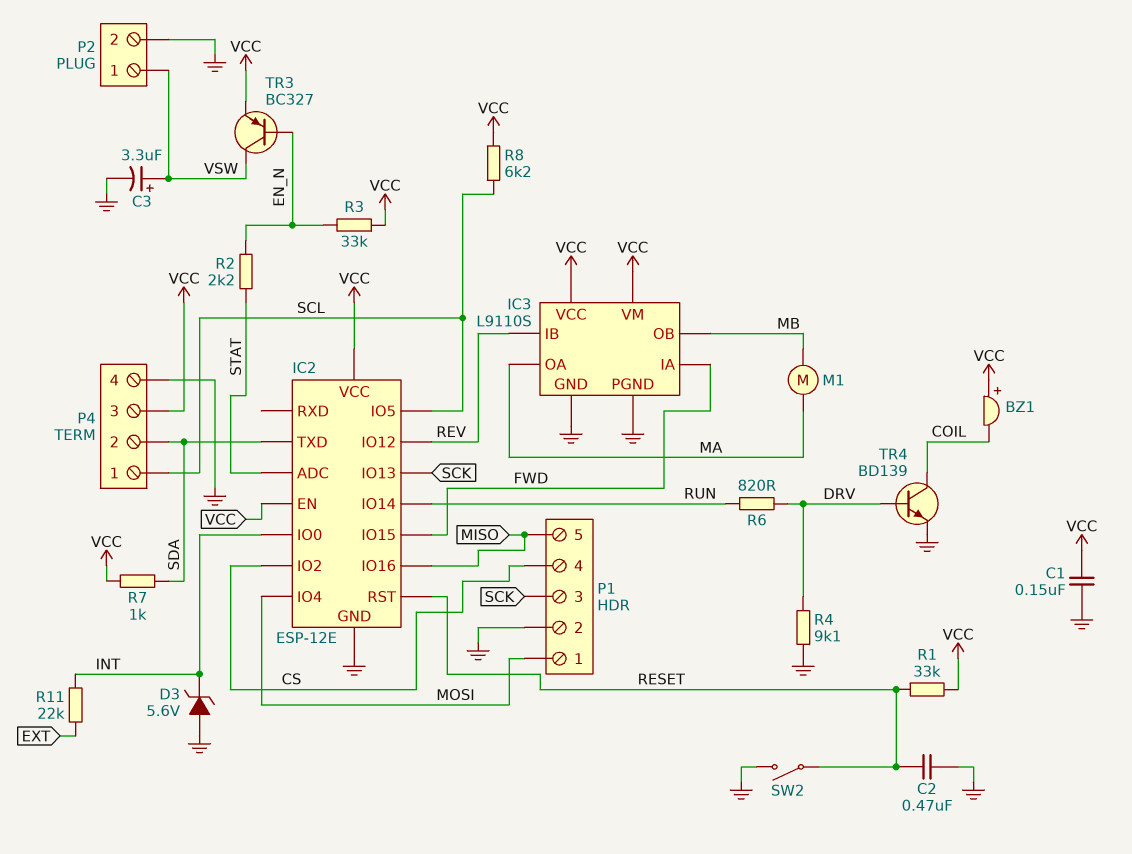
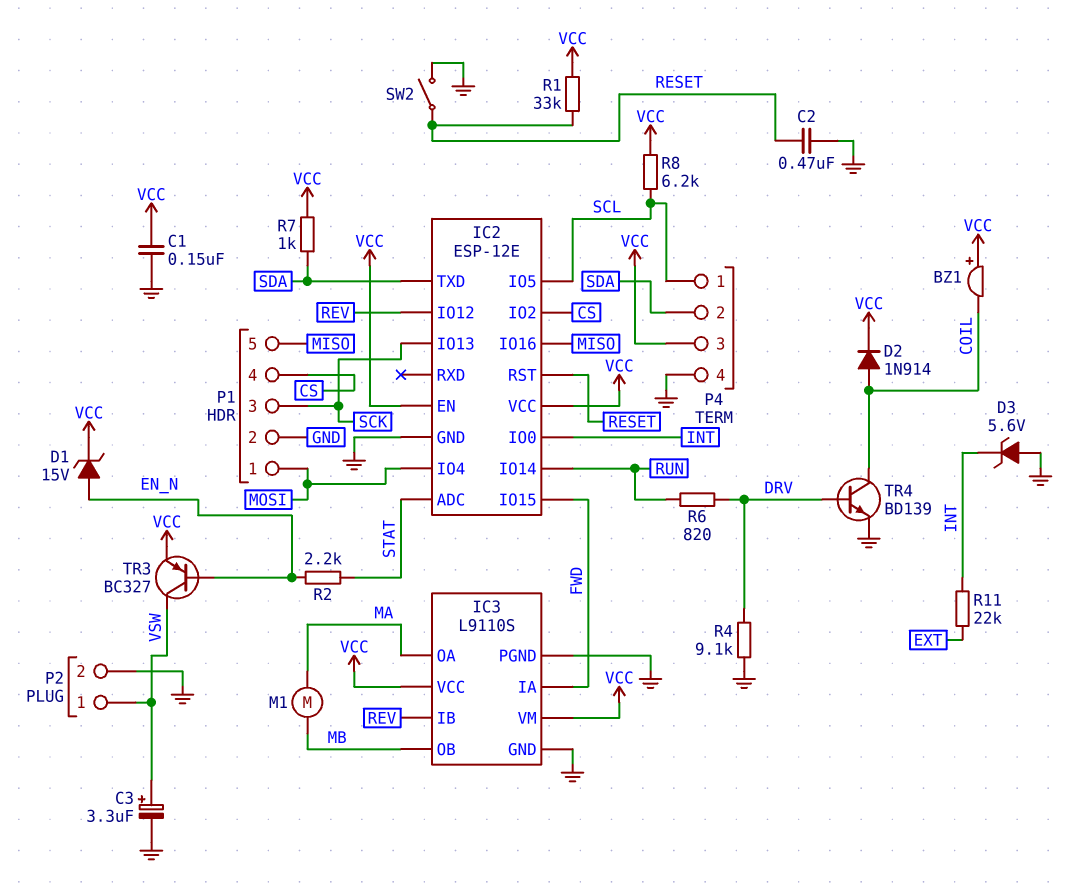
D1: none -> zener 15V (A EN_N, K VCC)
D2: none -> diode 1N914 (A COIL, K VCC)
R3: 33k (EN_N, VCC) -> none

